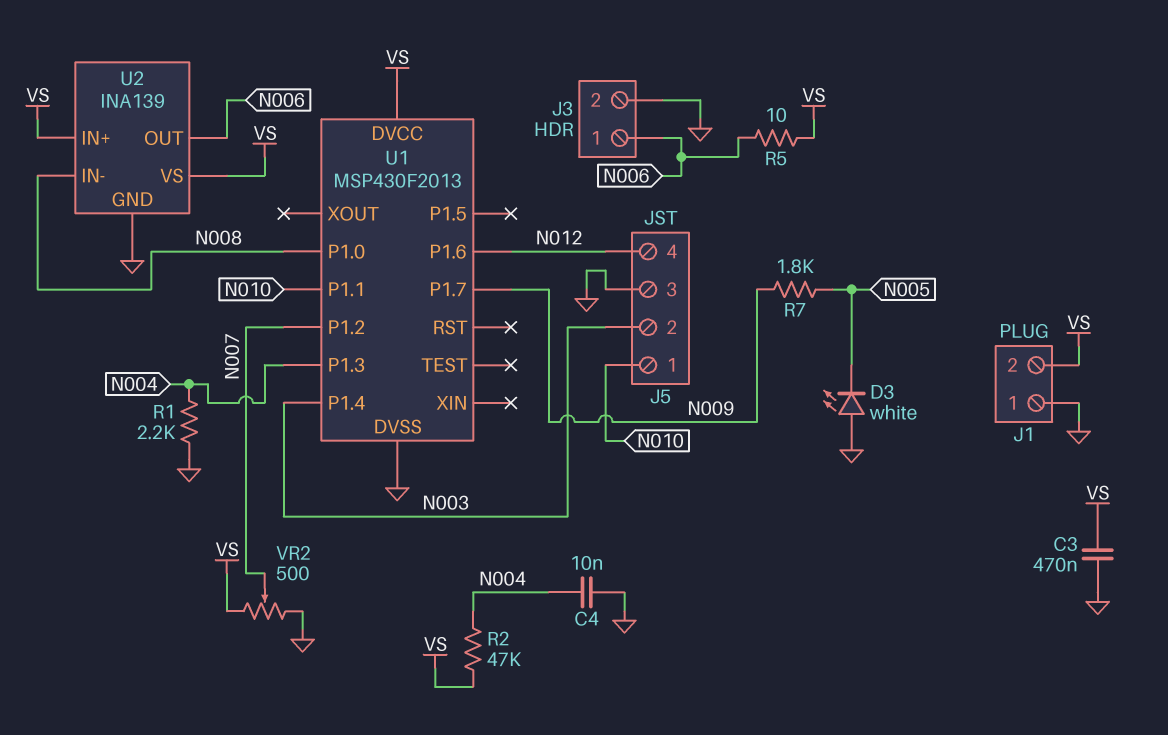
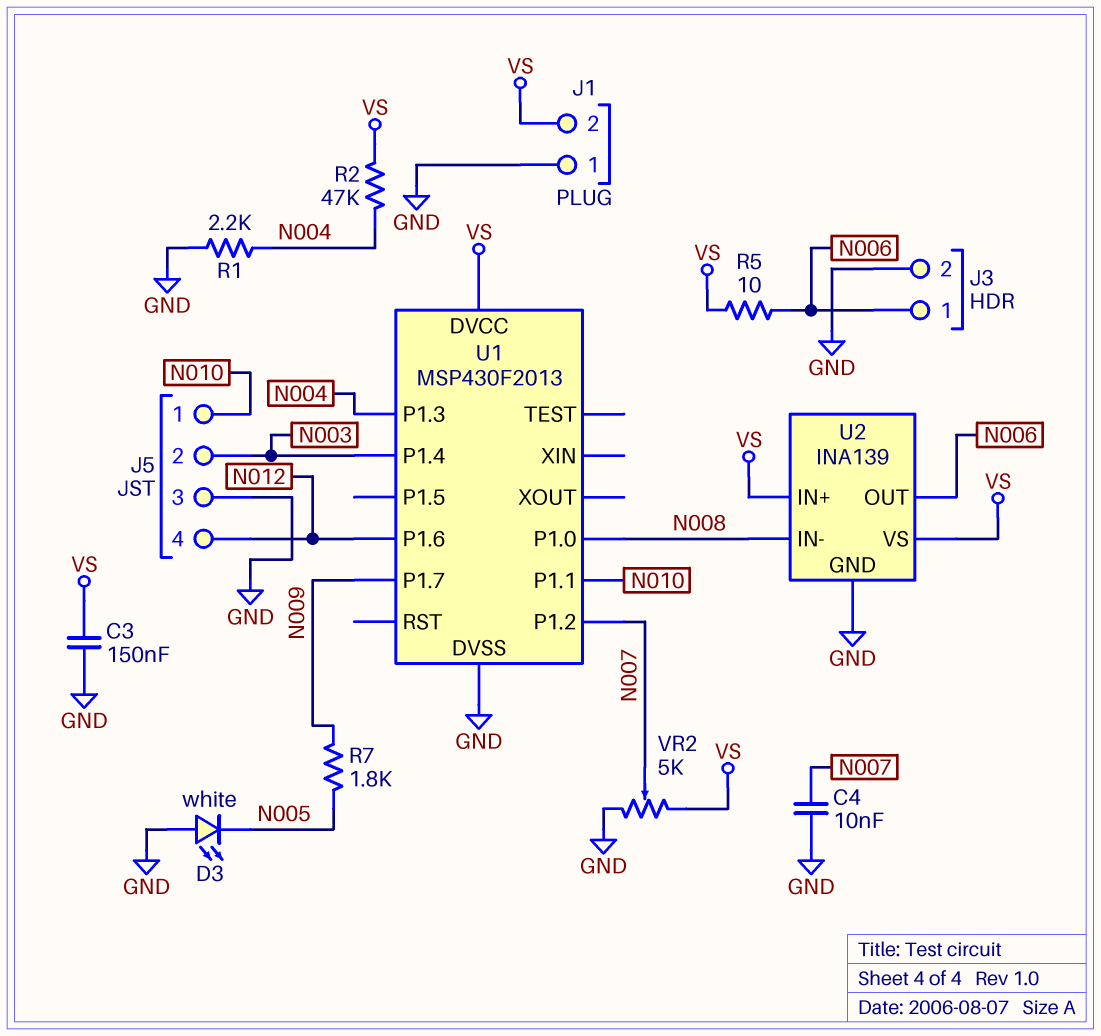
C3: 470nF (GND, VS) -> 150nF (GND, VS)
C4: 10nF (GND, N004) -> 10nF (GND, N007)
VR2: 500 (GND, VS, wiper N007) -> 5k (GND, VS, wiper N007)

